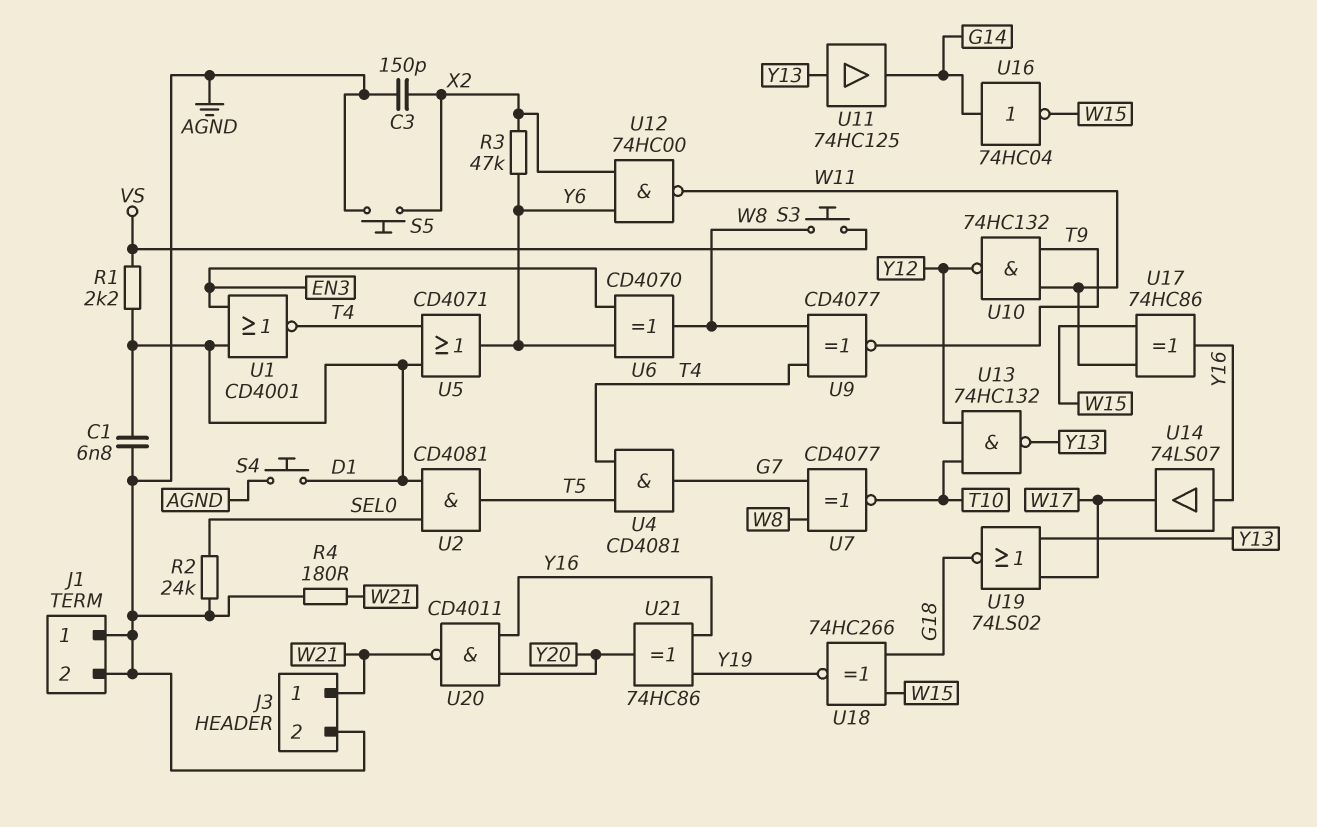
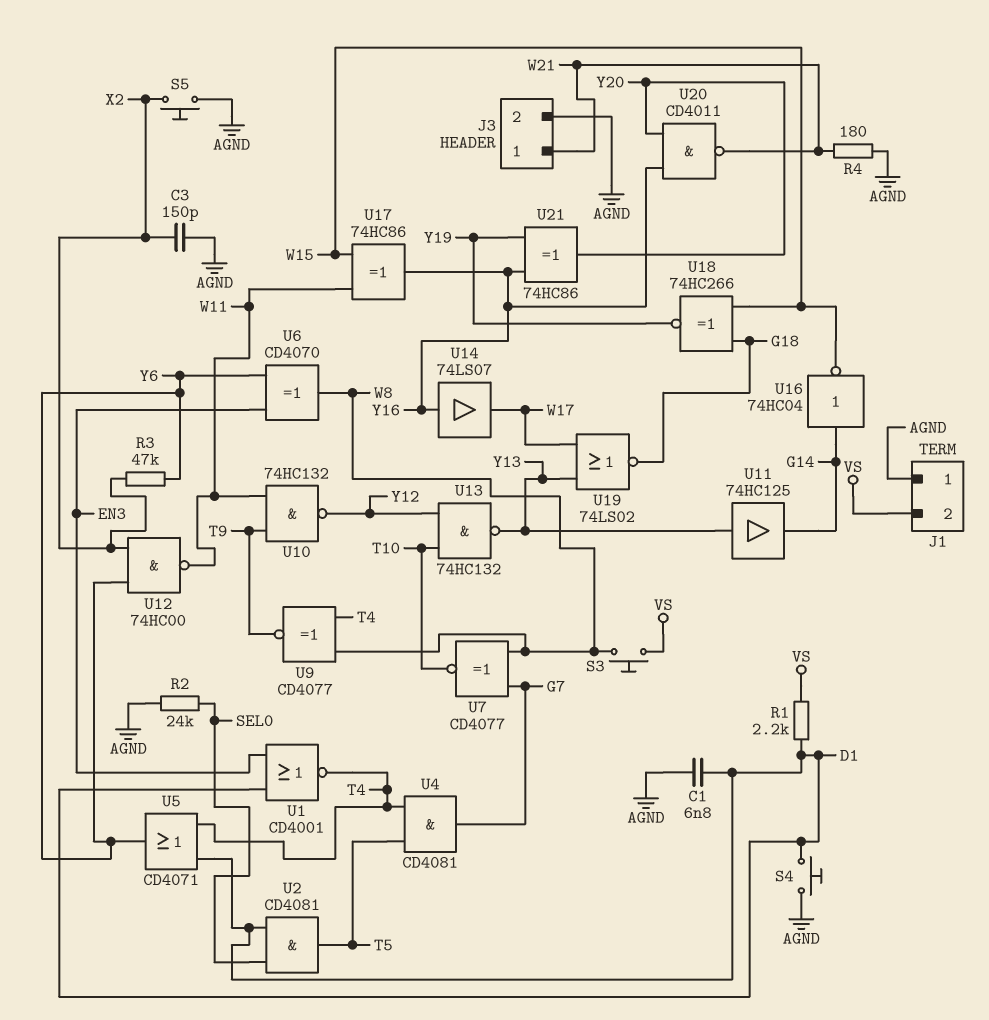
J1 pin 2: AGND -> VS

